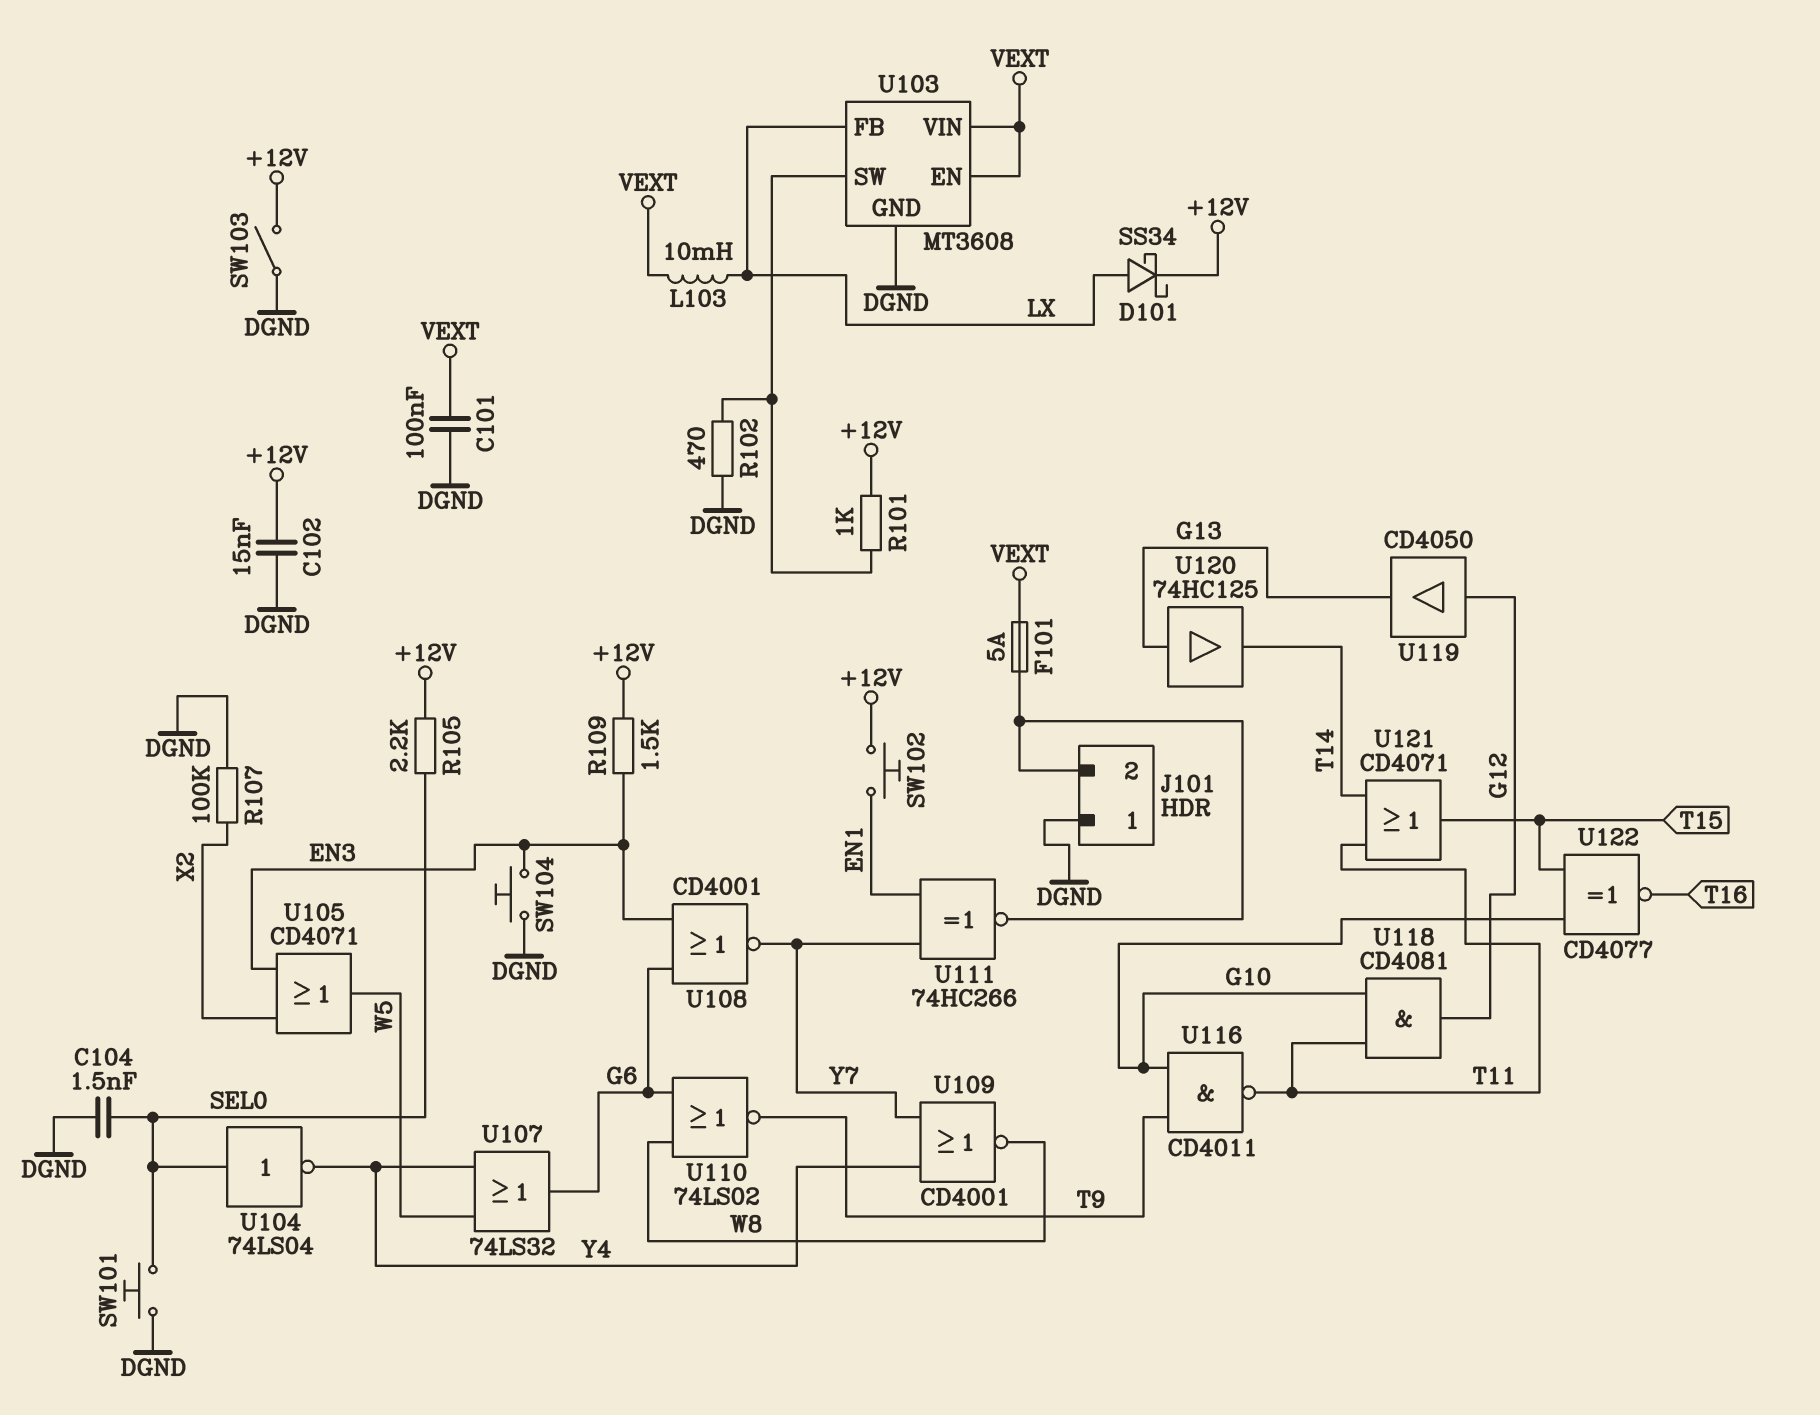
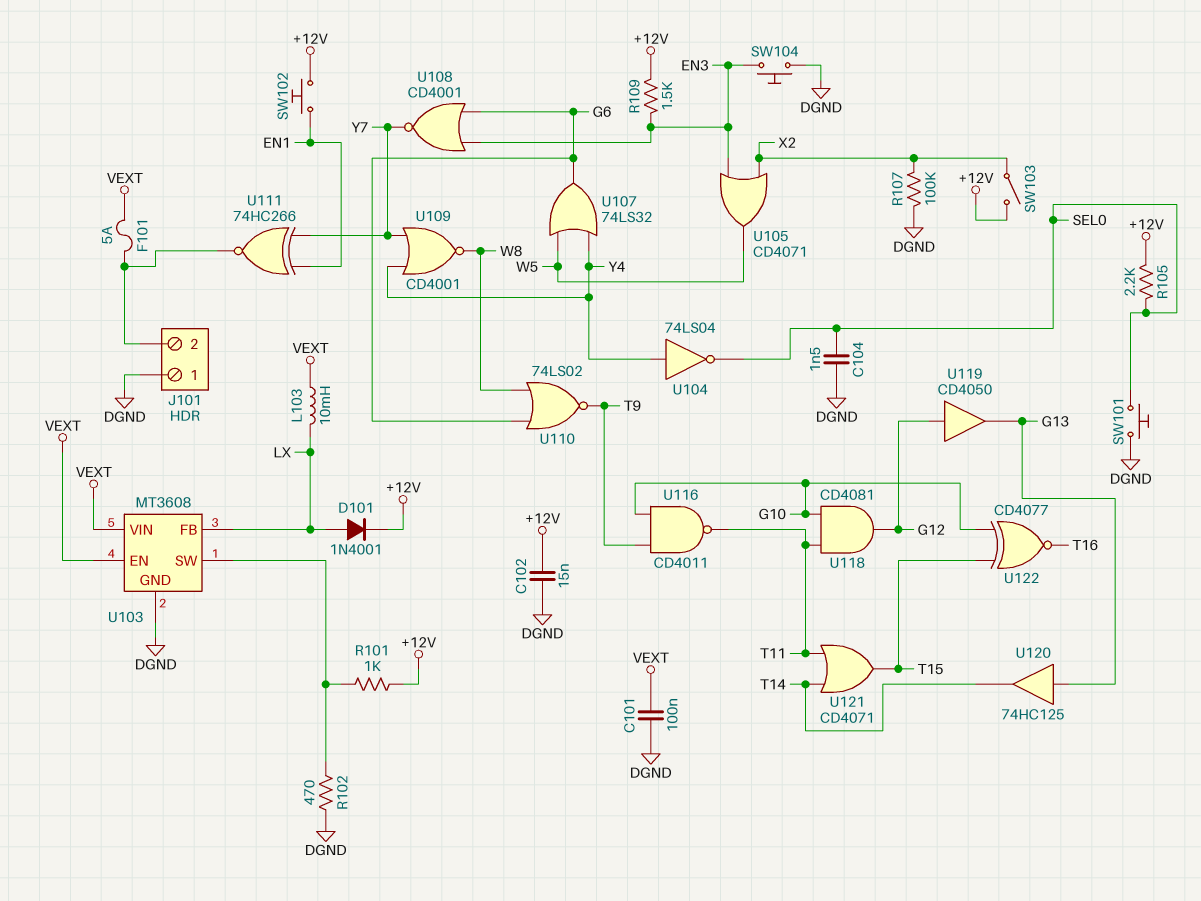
D101: schottky SS34 (A LX, K +12V) -> diode 1N4001 (A LX, K +12V)
SW103: switch (+12V, DGND) -> switch (+12V, X2)
U104: NOT 74LS04 (in SEL0, out Y4) -> NOT 74LS04 (in Y4, out SEL0)

